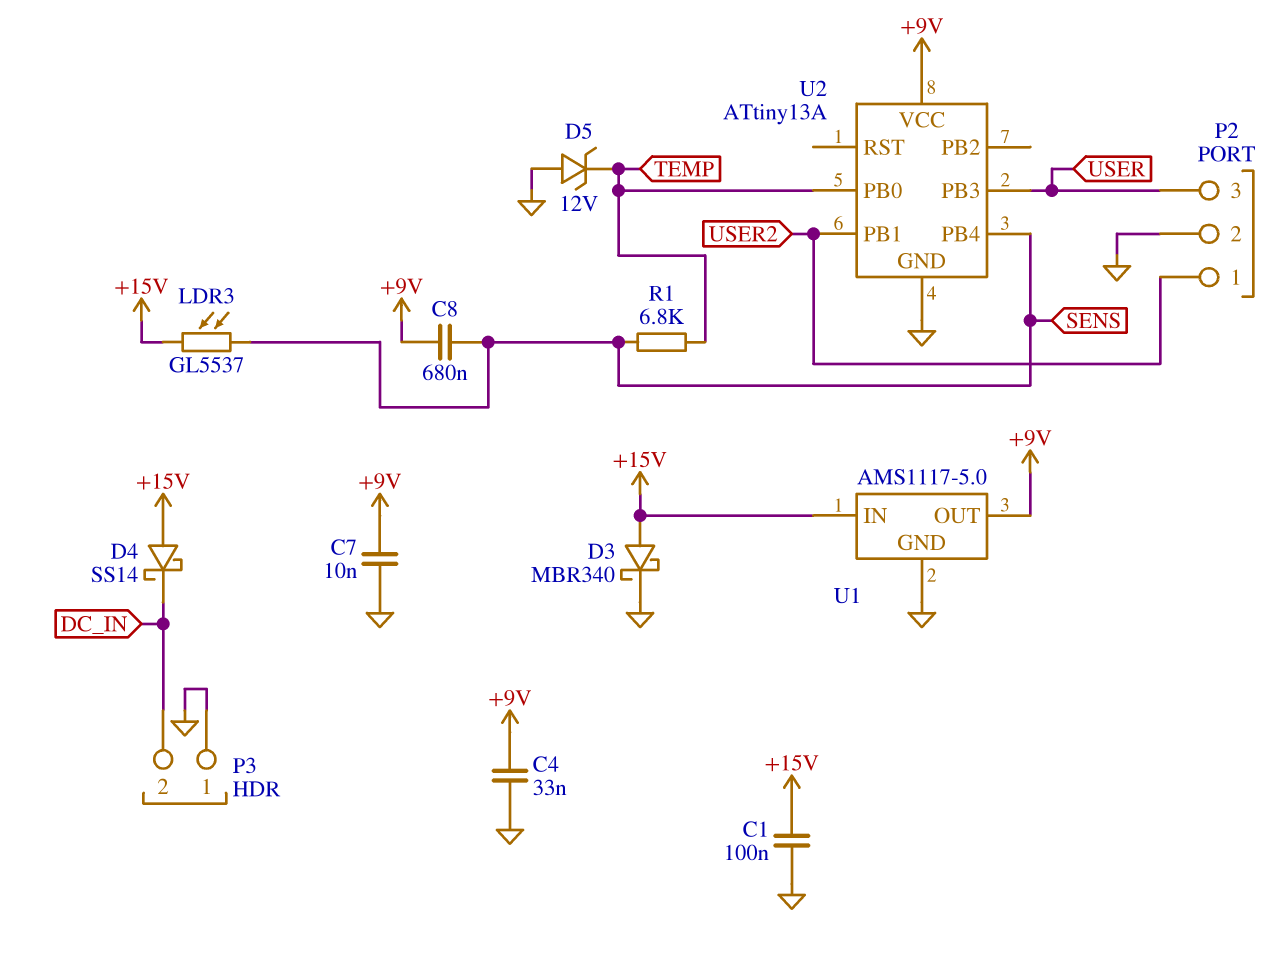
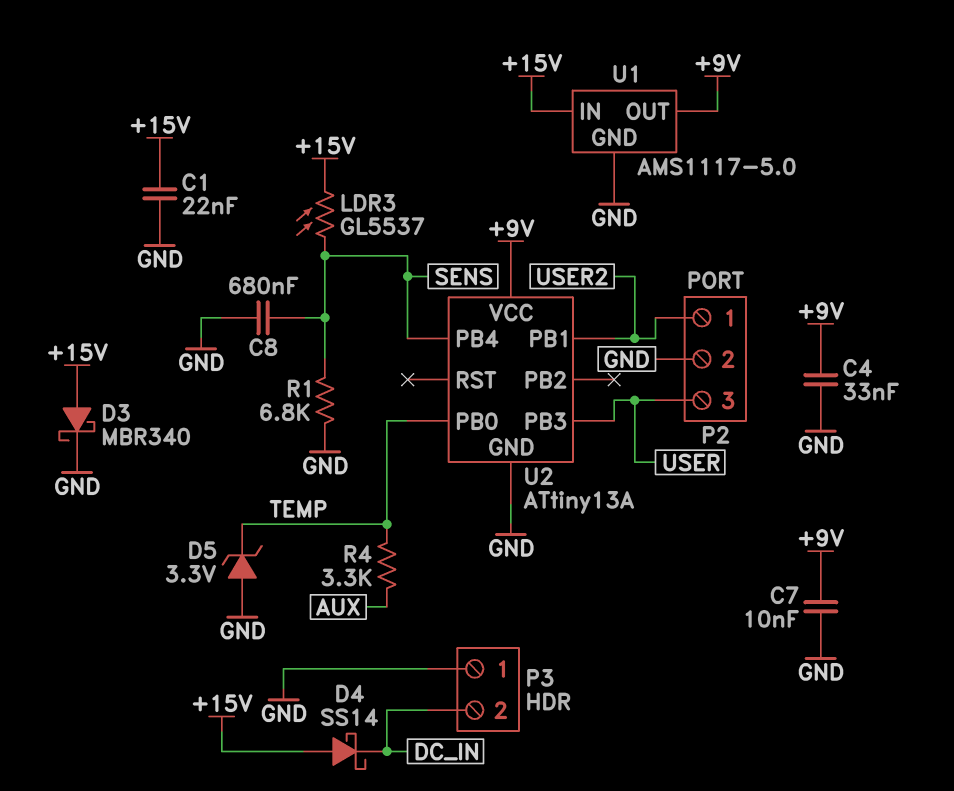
C1: 100nF (+15V, GND) -> 22nF (+15V, GND)
C8: 680nF (+9V, SENS) -> 680nF (GND, SENS)
D5: zener 12V (A GND, K TEMP) -> zener 3.3V (A GND, K TEMP)
R1: 6.8k (SENS, TEMP) -> 6.8k (GND, SENS)
R4: none -> 3.3k (AUX, TEMP)

